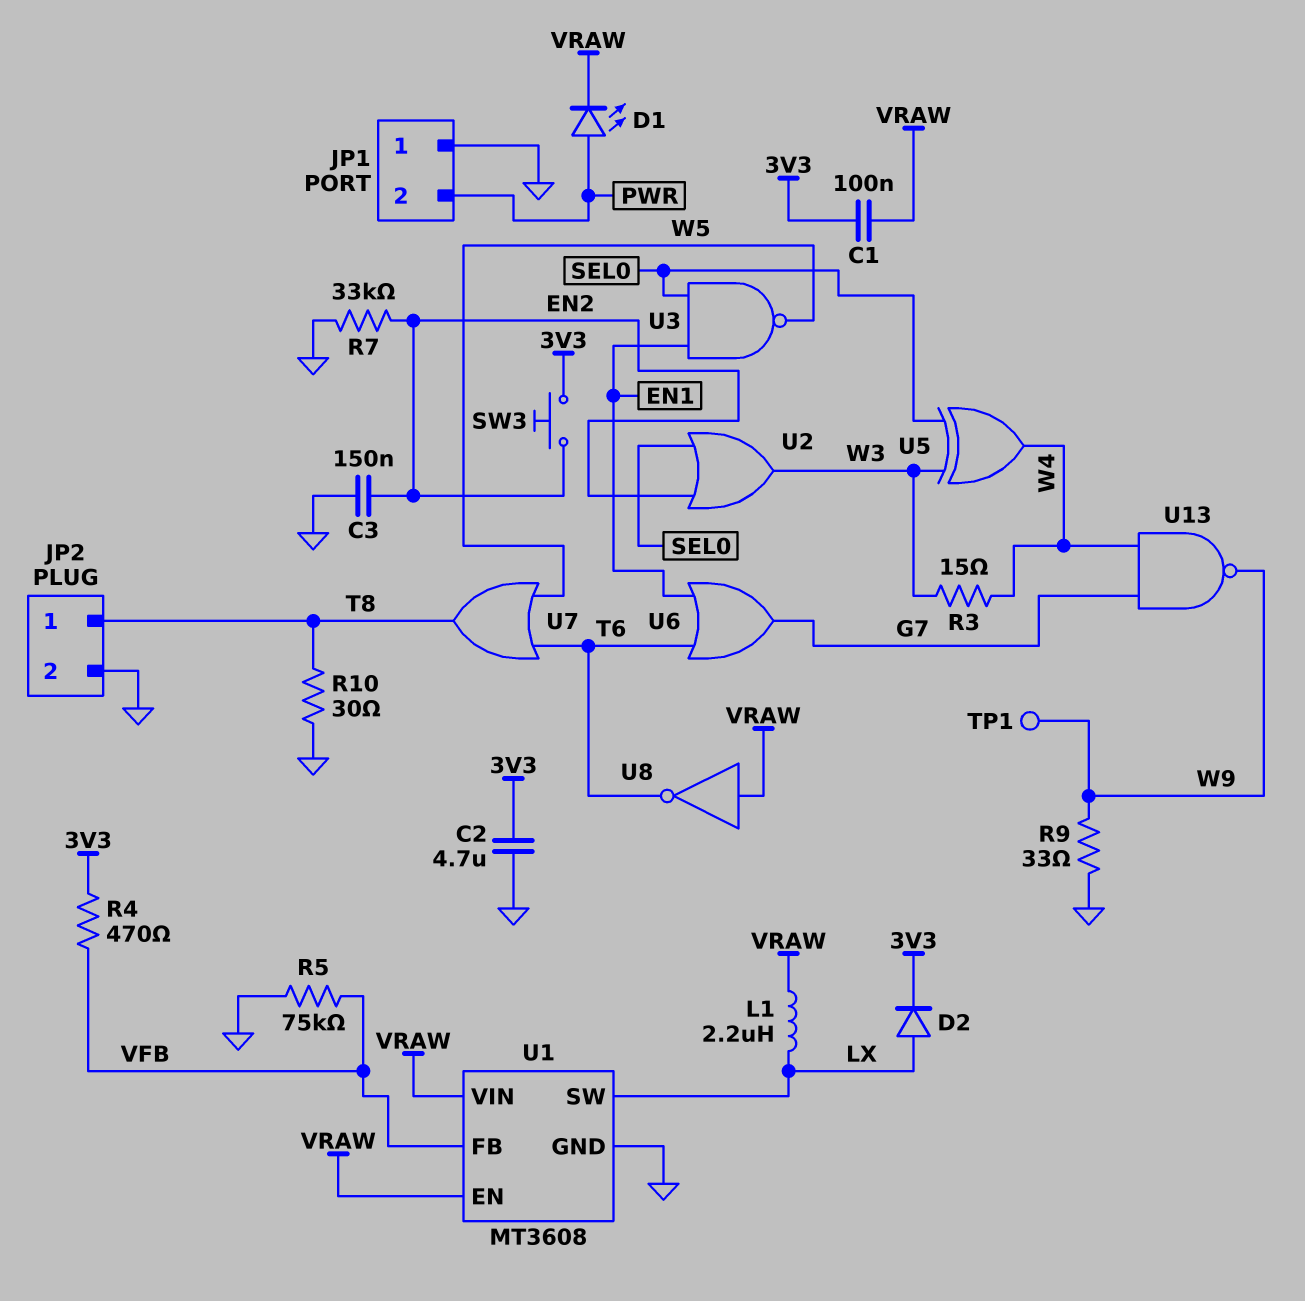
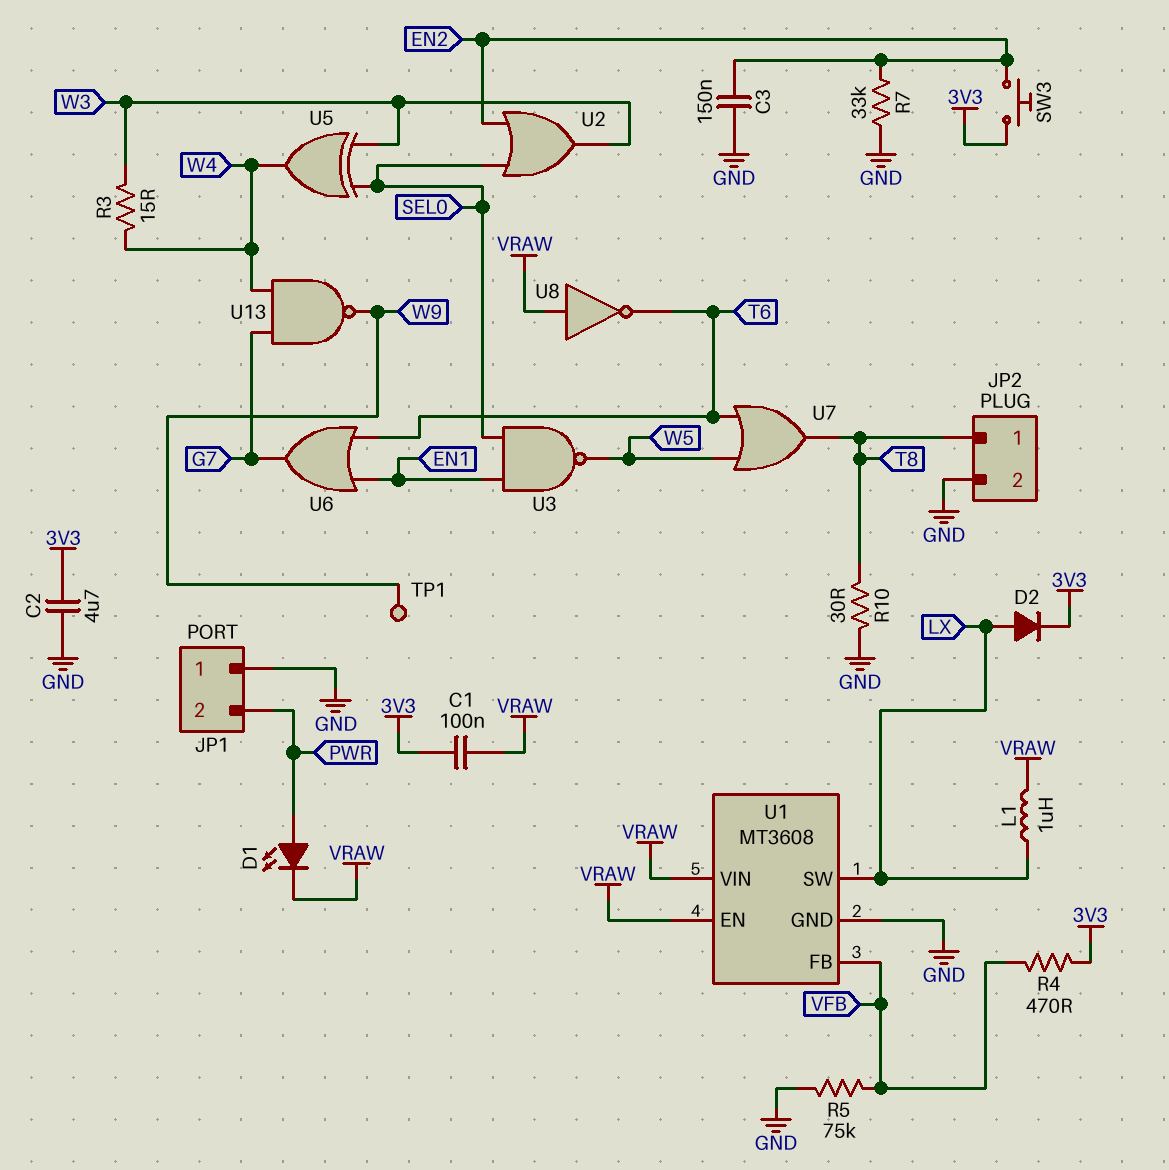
L1: 2.2uH (LX, VRAW) -> 1uH (LX, VRAW)
R9: 33 (GND, W9) -> none

